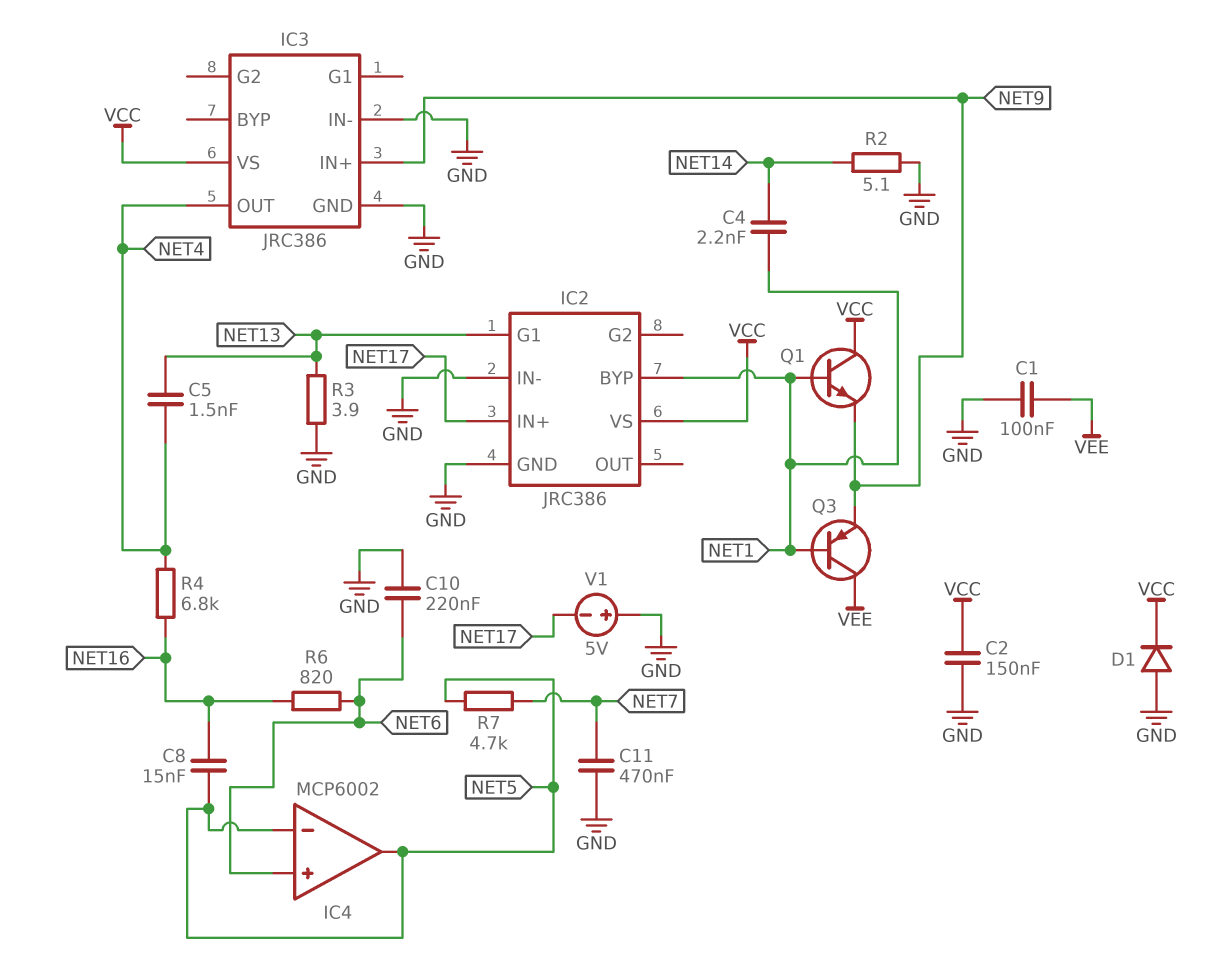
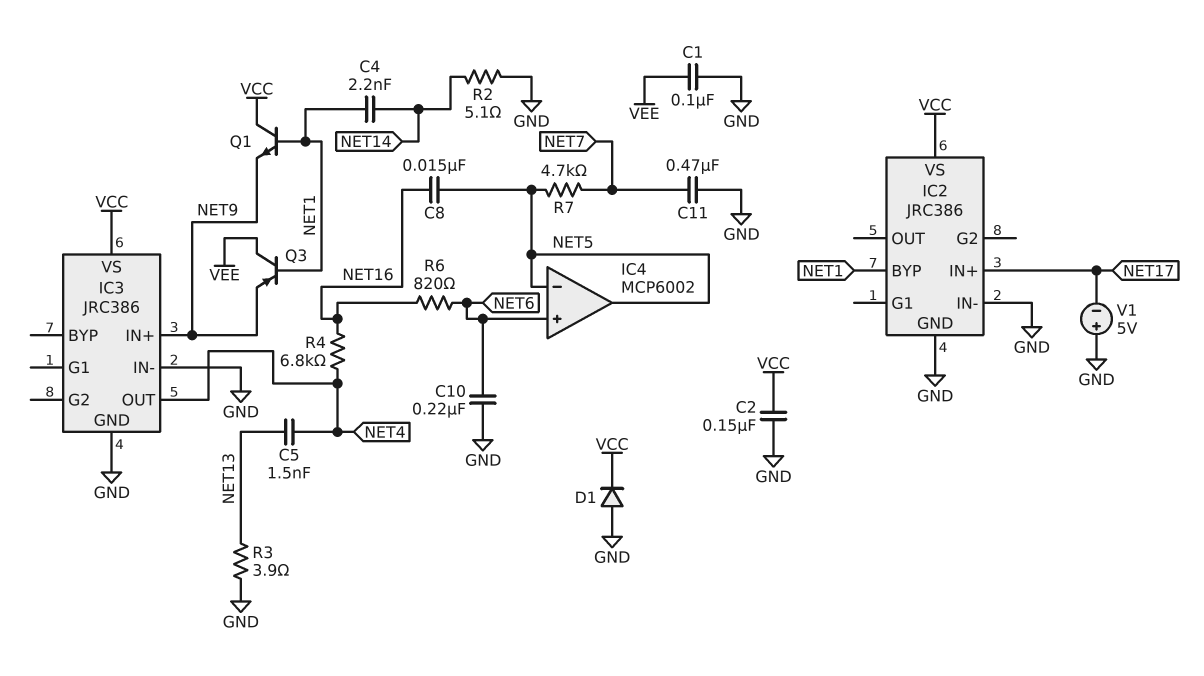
IC2 pin G1: NET13 -> none

